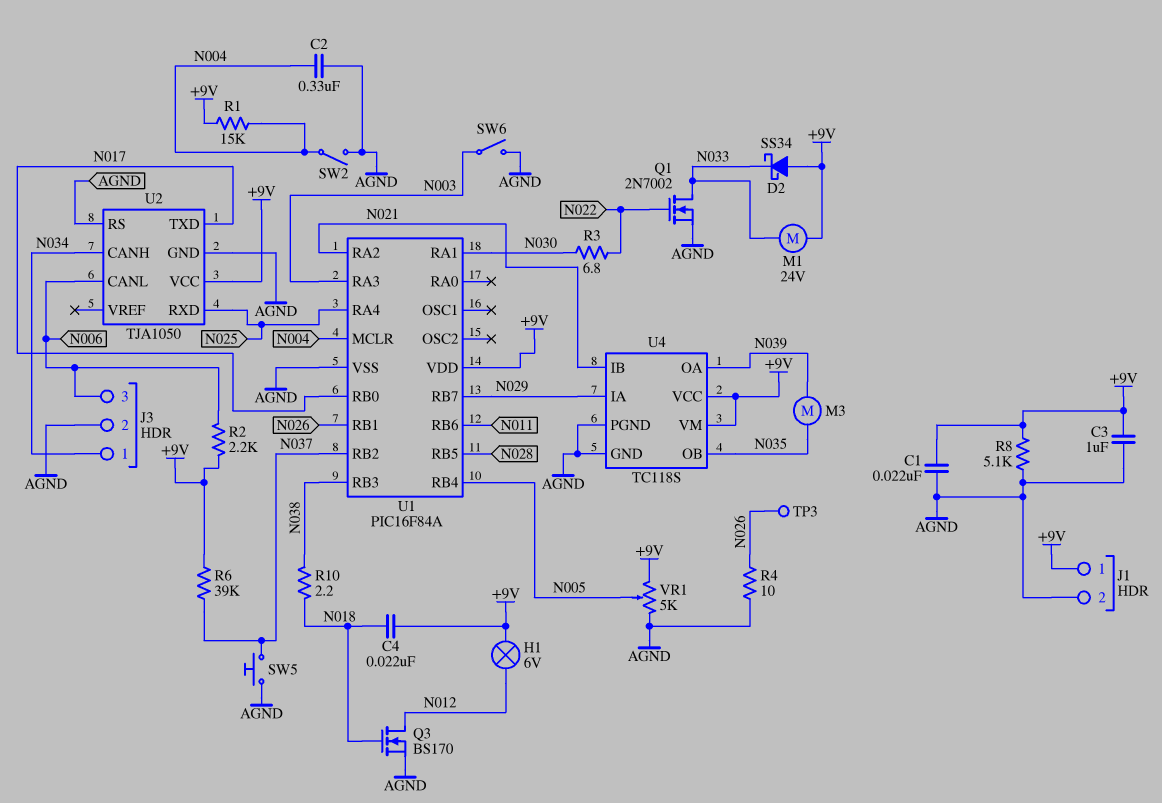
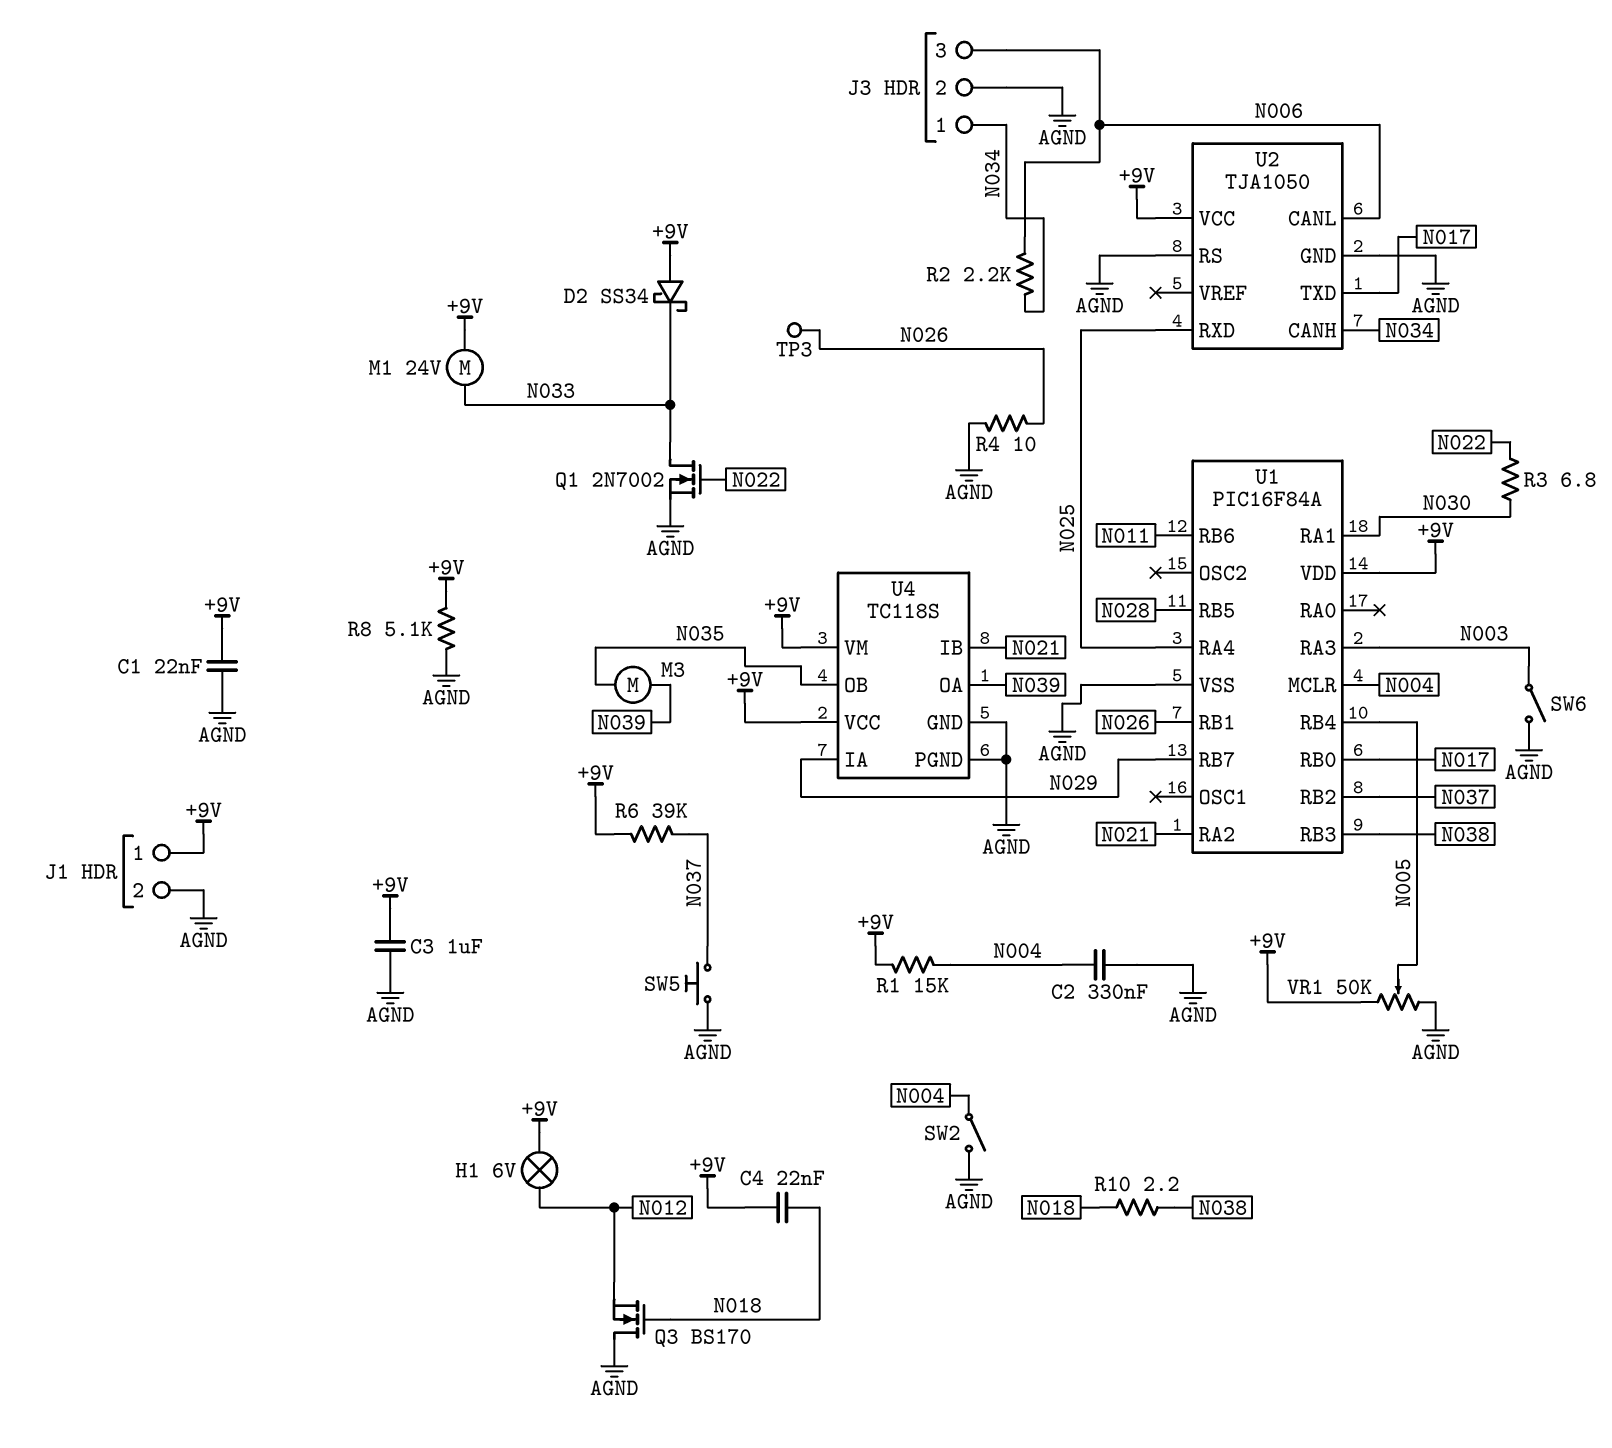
Q3: NMOS BS170 (G N018, D N012, S AGND) -> NMOS BS170 (G N018, D AGND, S N012)
R2: 2.2k (+9V, N006) -> 2.2k (N006, N034)
VR1: 5k (+9V, AGND, wiper N005) -> 50k (+9V, AGND, wiper N005)

